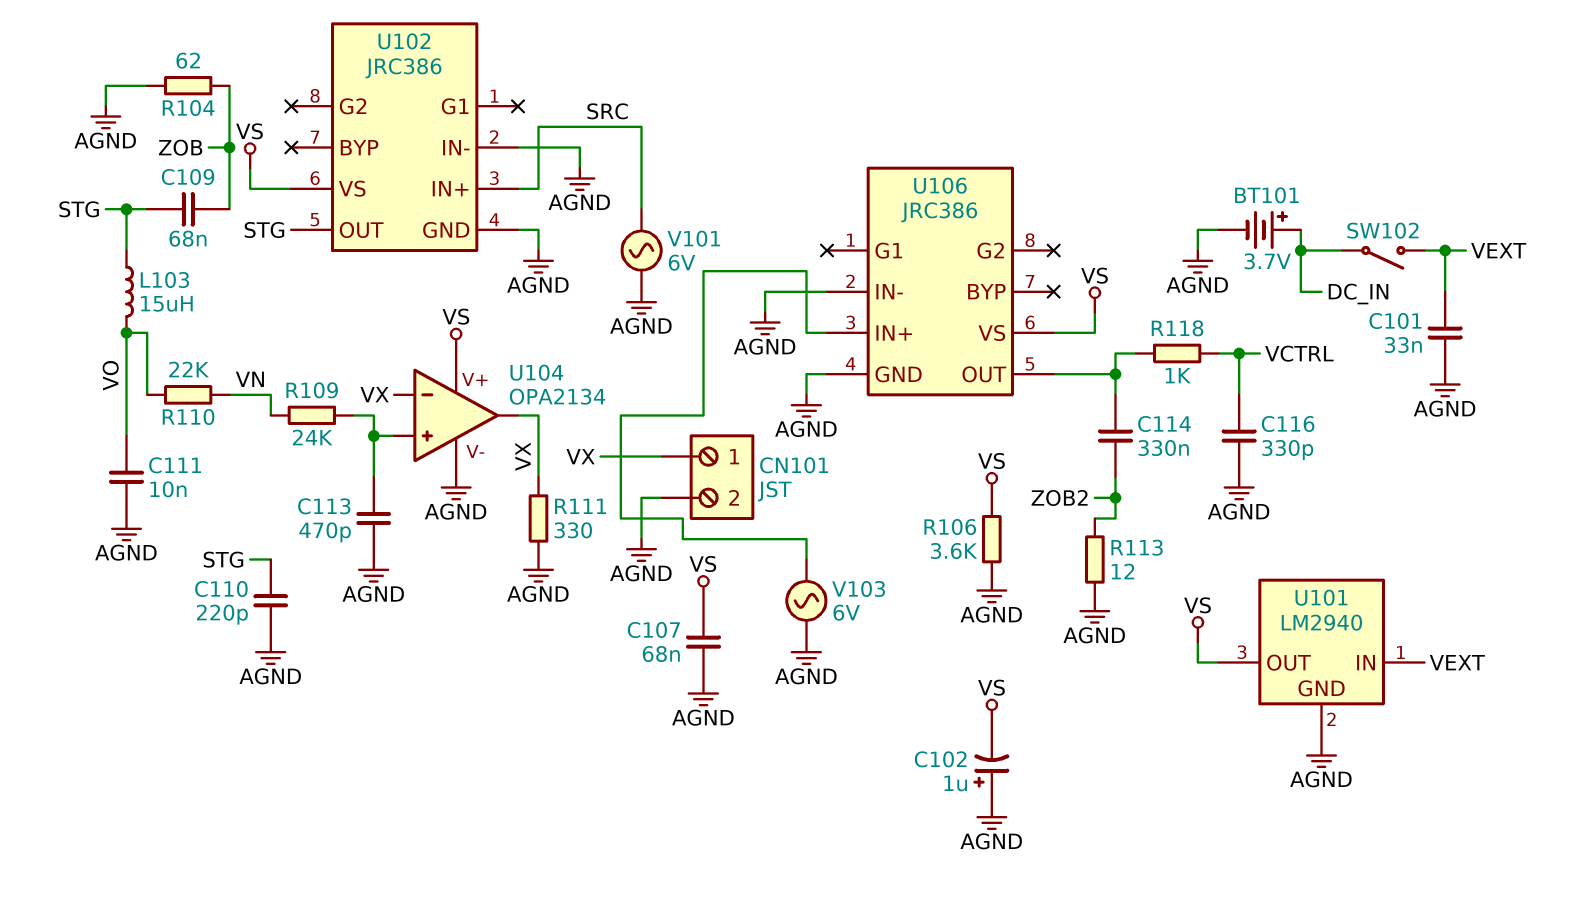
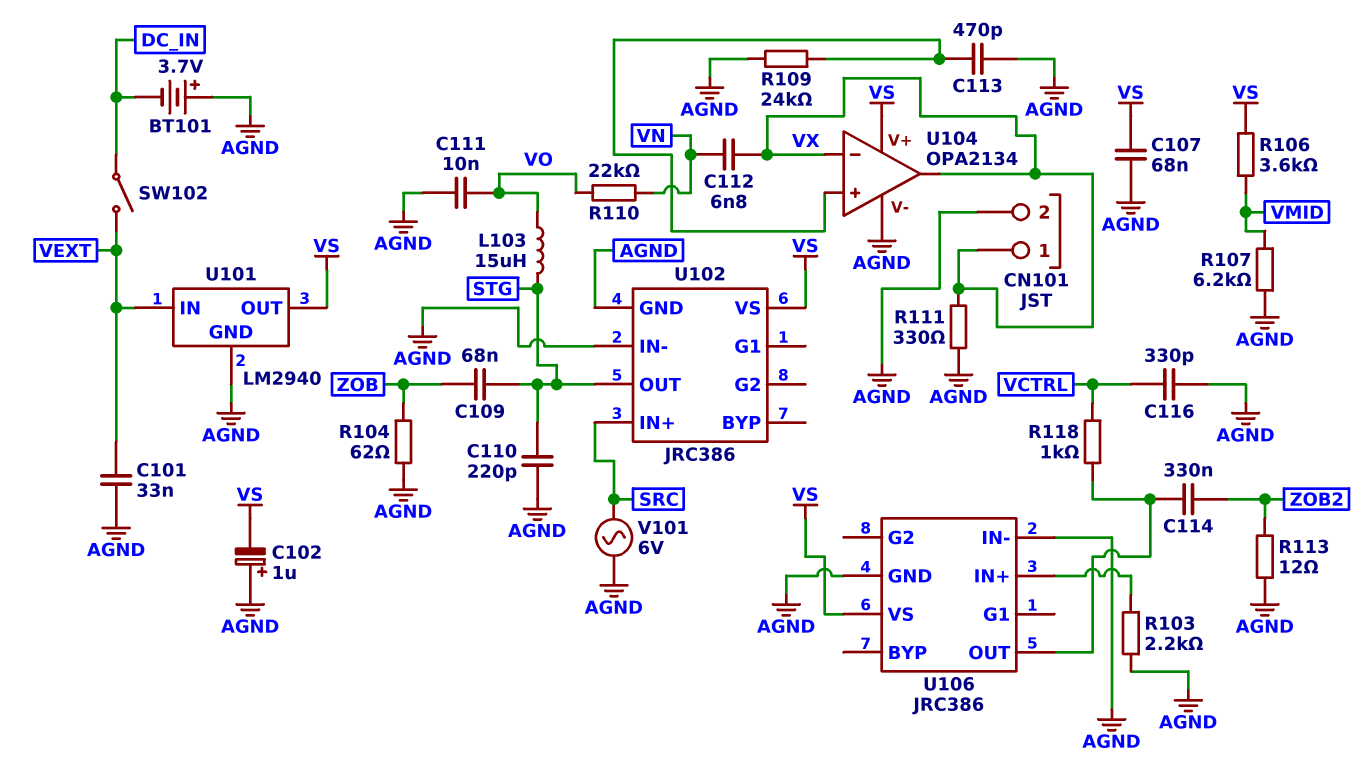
BT101: 3.7V (plus DC_IN, minus AGND) -> 3.7V (plus AGND, minus DC_IN)
C112: none -> 6.8nF (VN, VX)
R103: none -> 2.2k (AGND, U106/IN+)
R106: 3.6k (AGND, VS) -> 3.6k (VMID, VS)
R107: none -> 6.2k (AGND, VMID)
R109: 24k (U104/in+, VN) -> 24k (AGND, U104/in+)
V103: AC 6V (AGND, U106/IN+) -> none

